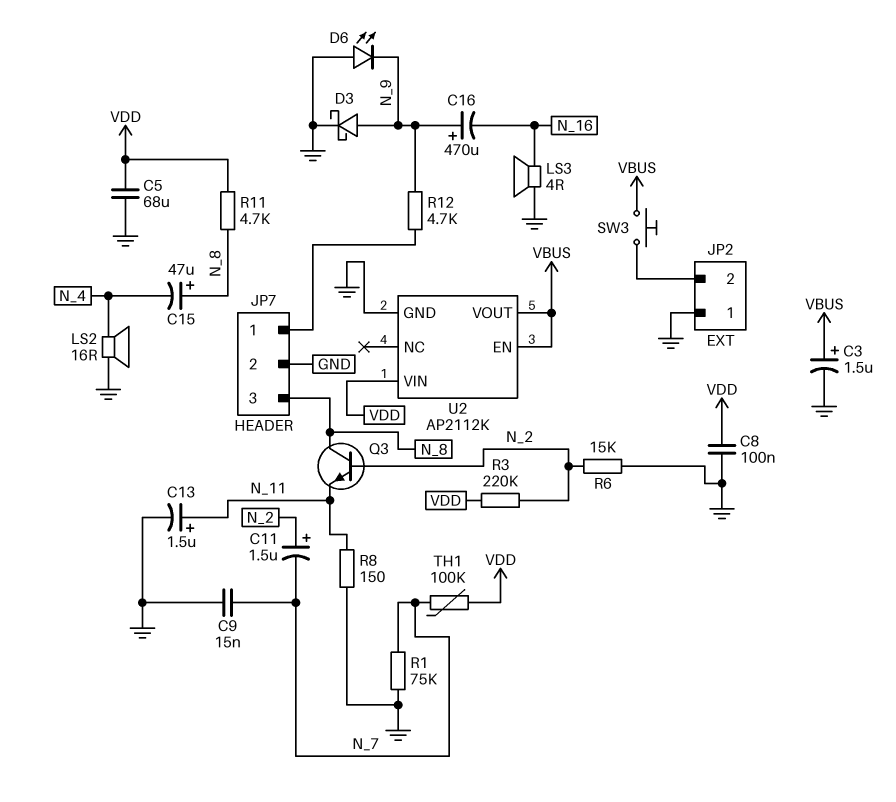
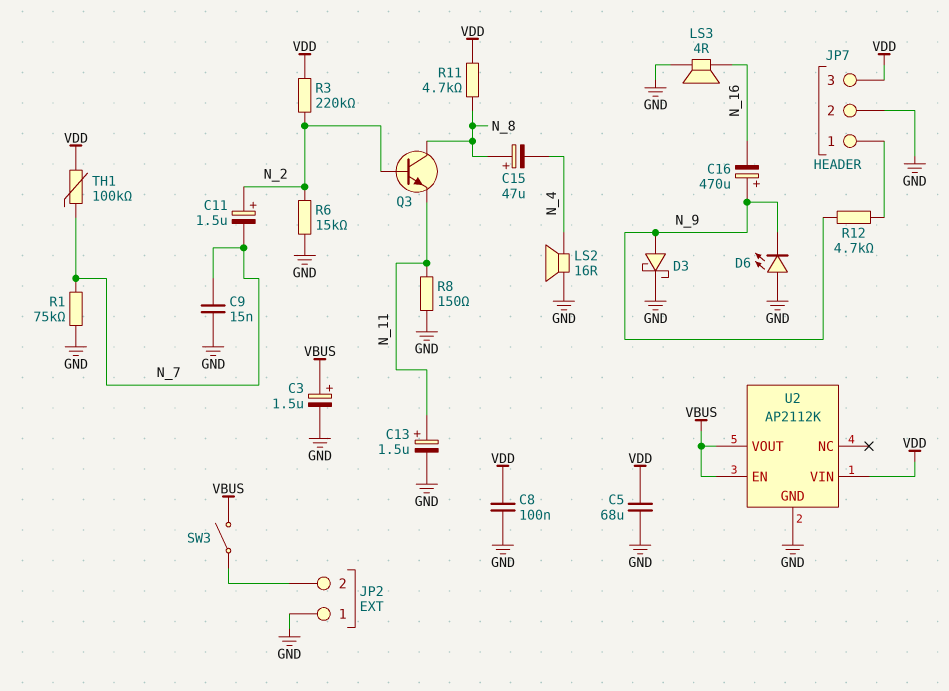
JP7 pin 3: N_8 -> VDD
SW3: button (JP2/2, VBUS) -> switch (JP2/2, VBUS)

